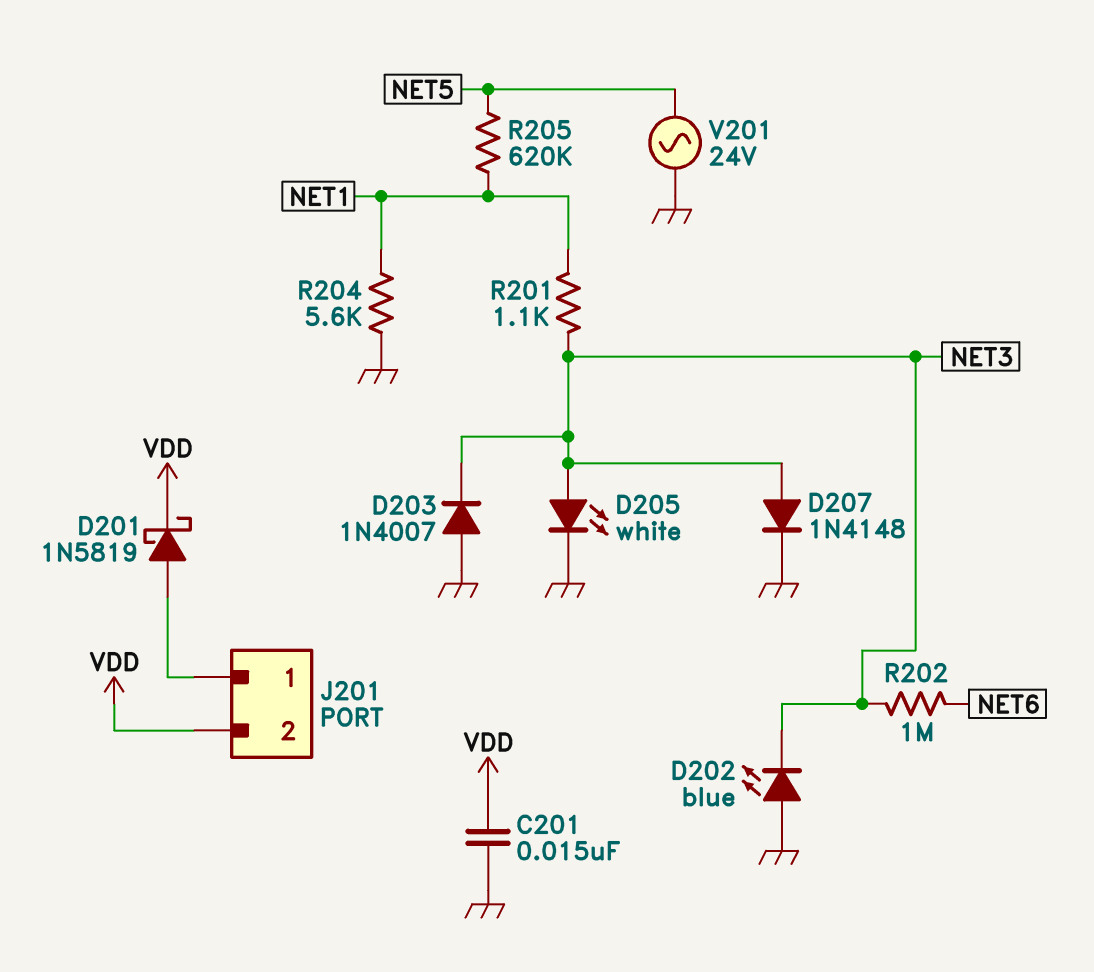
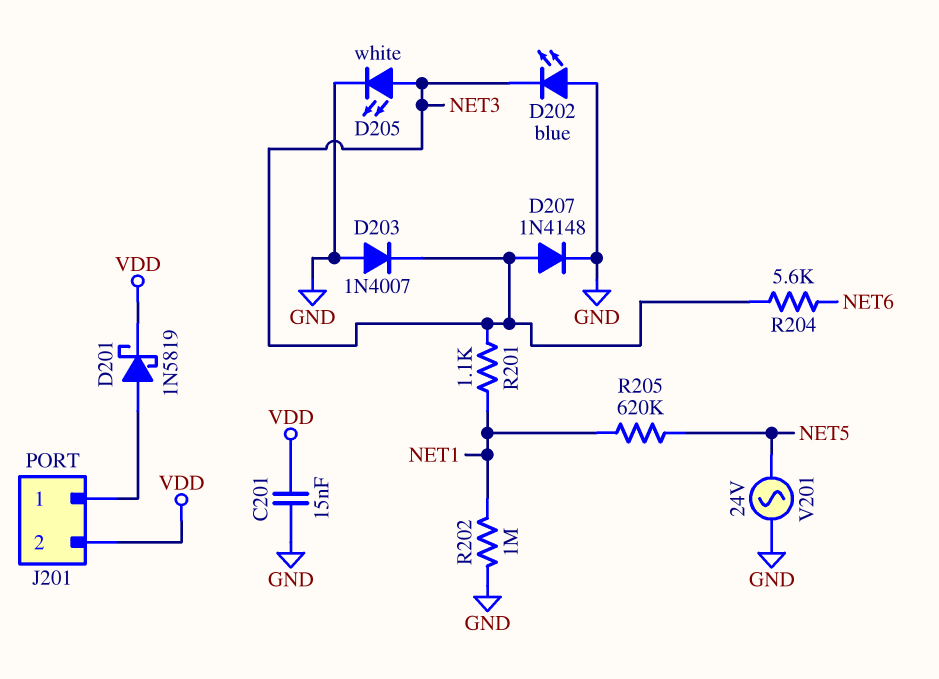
R202: 1M (NET3, NET6) -> 1M (GND, NET1)
R204: 5.6k (GND, NET1) -> 5.6k (NET3, NET6)

